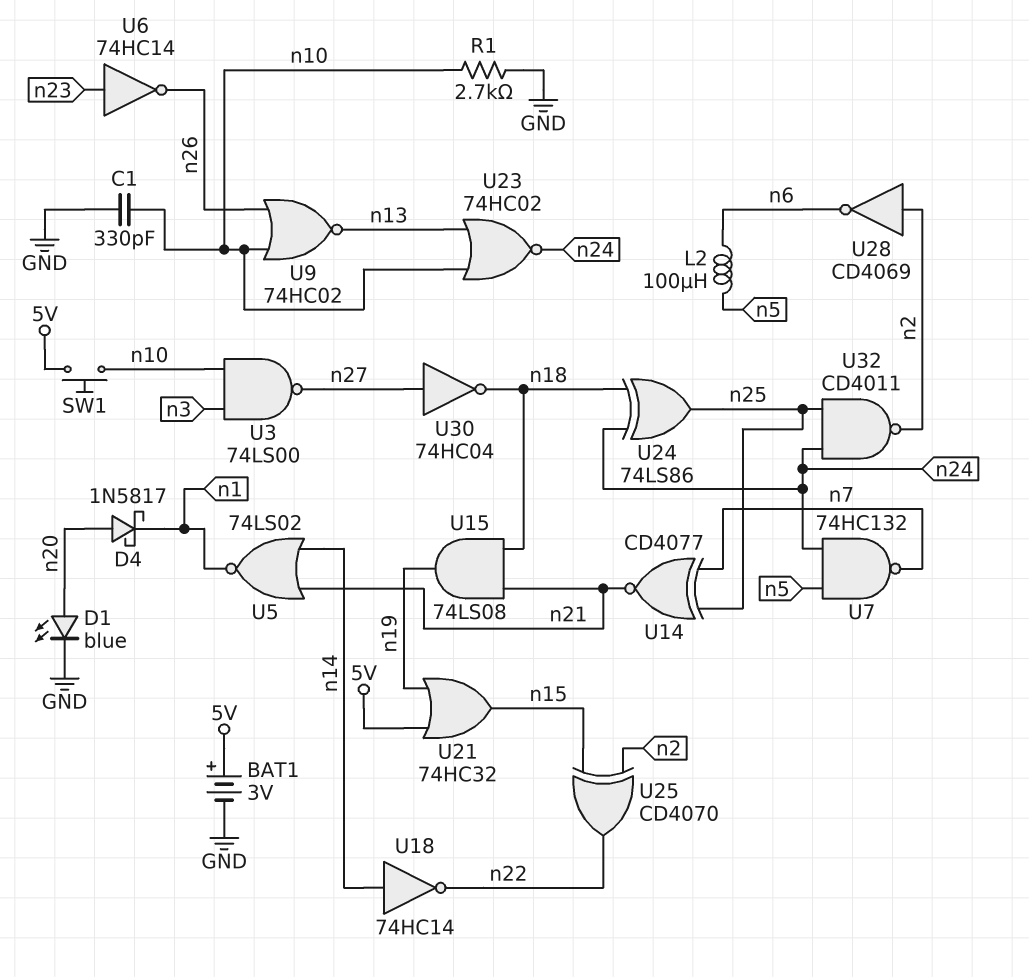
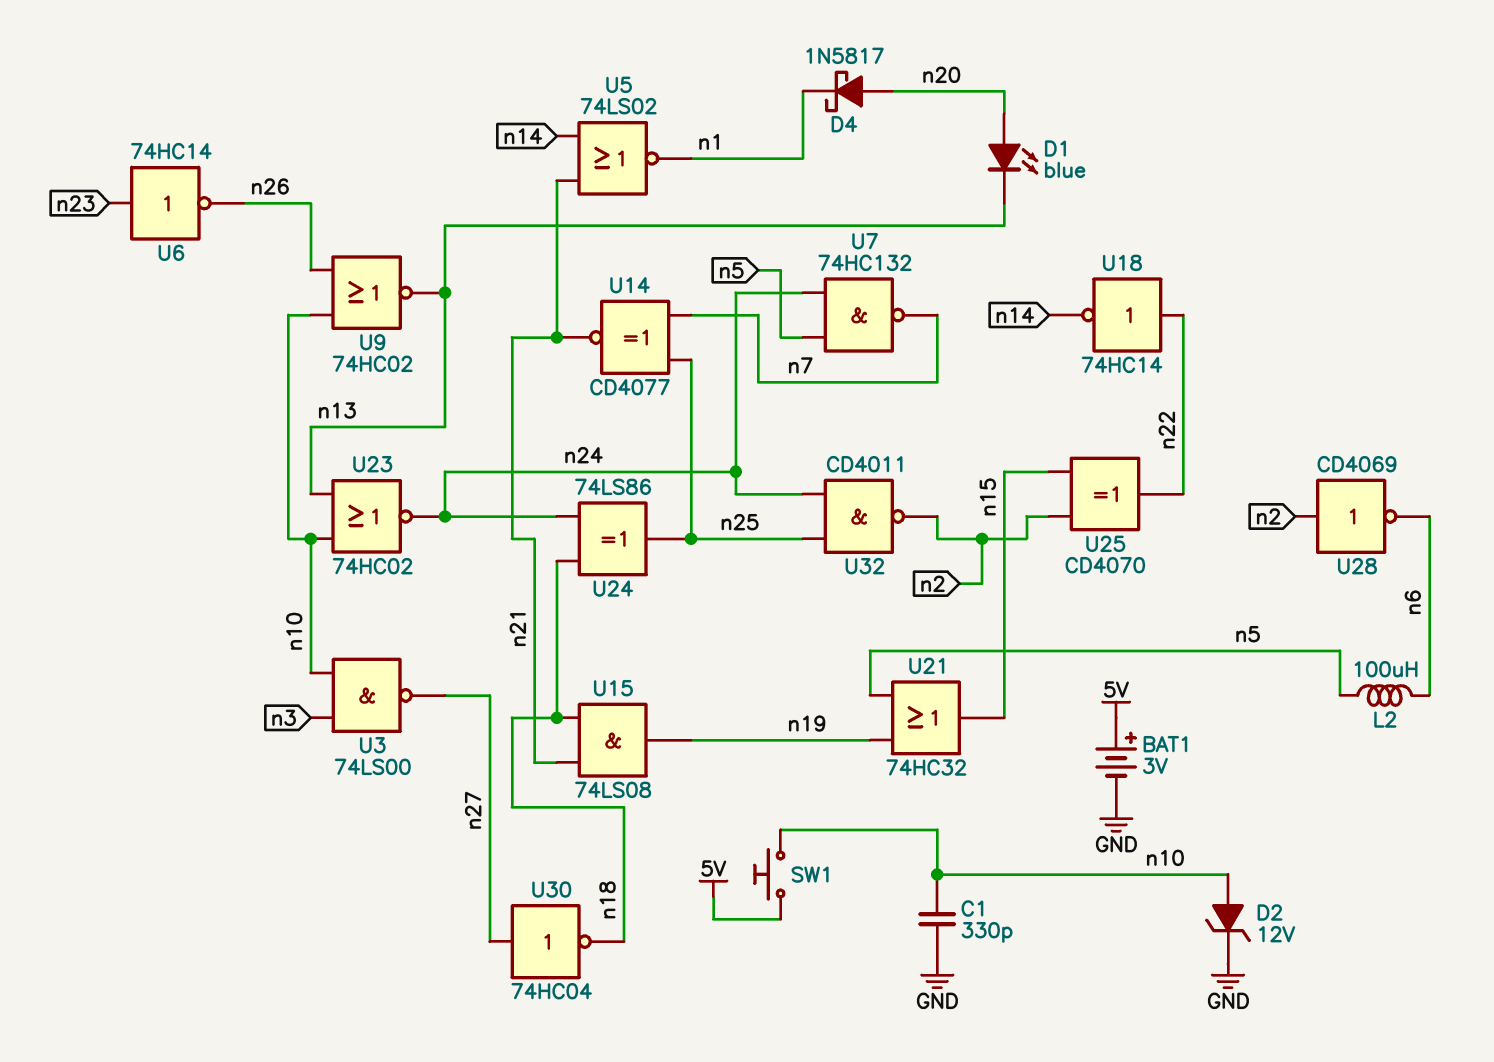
D1: LED blue (A n20, K GND) -> LED blue (A n20, K n13)
D2: none -> zener 12V (A n10, K GND)
R1: 2.7k (GND, n10) -> none
U18: NOT 74HC14 (in n14, out n22) -> NOT 74HC14 (in n22, out n14)
U21: OR 74HC32 (in 5V, in n19, out n15) -> OR 74HC32 (in n5, in n19, out n15)

